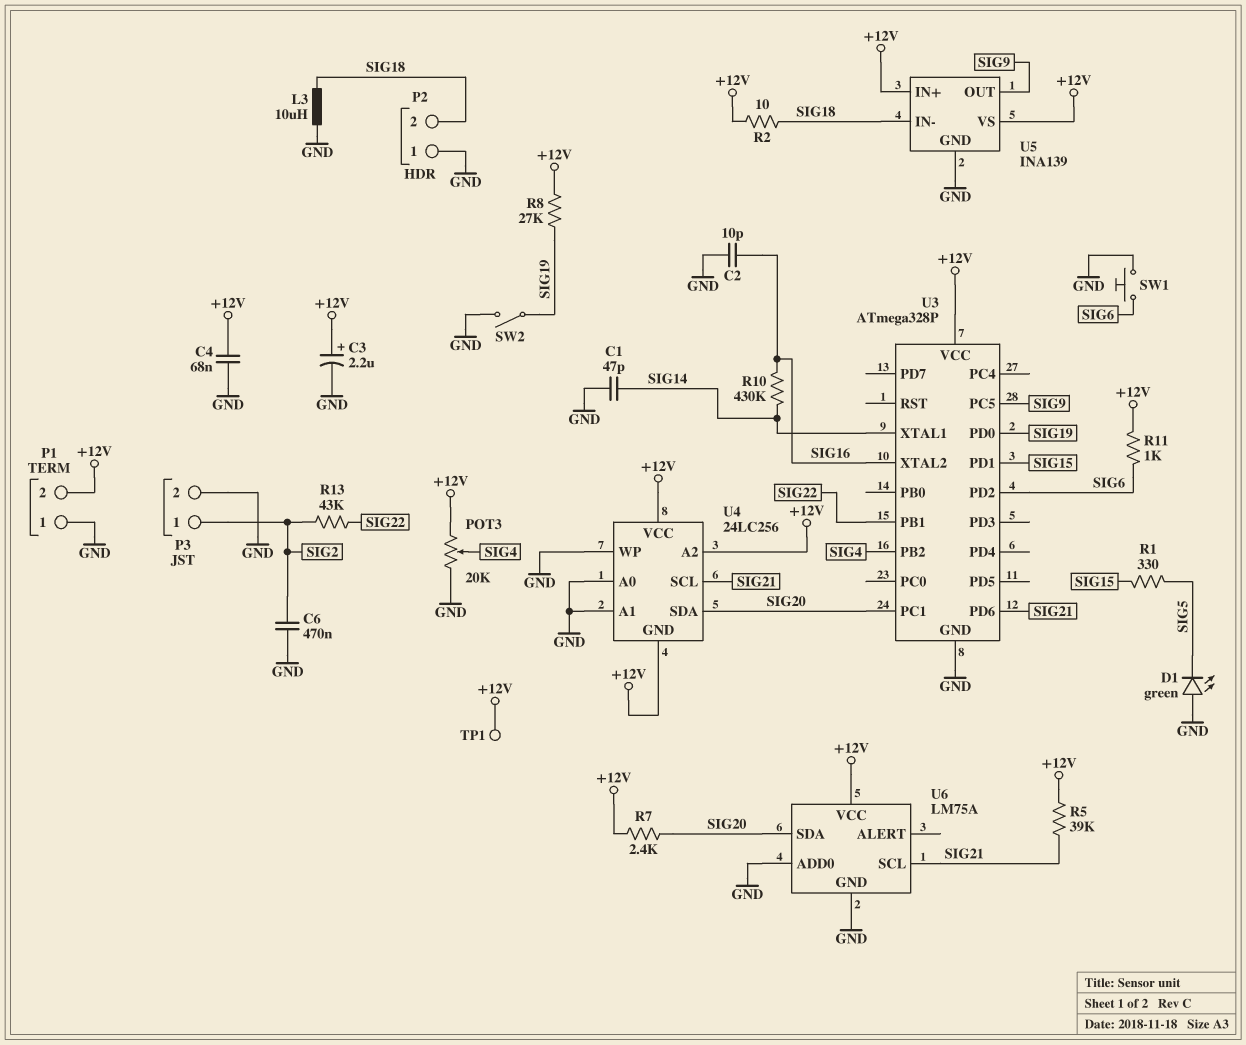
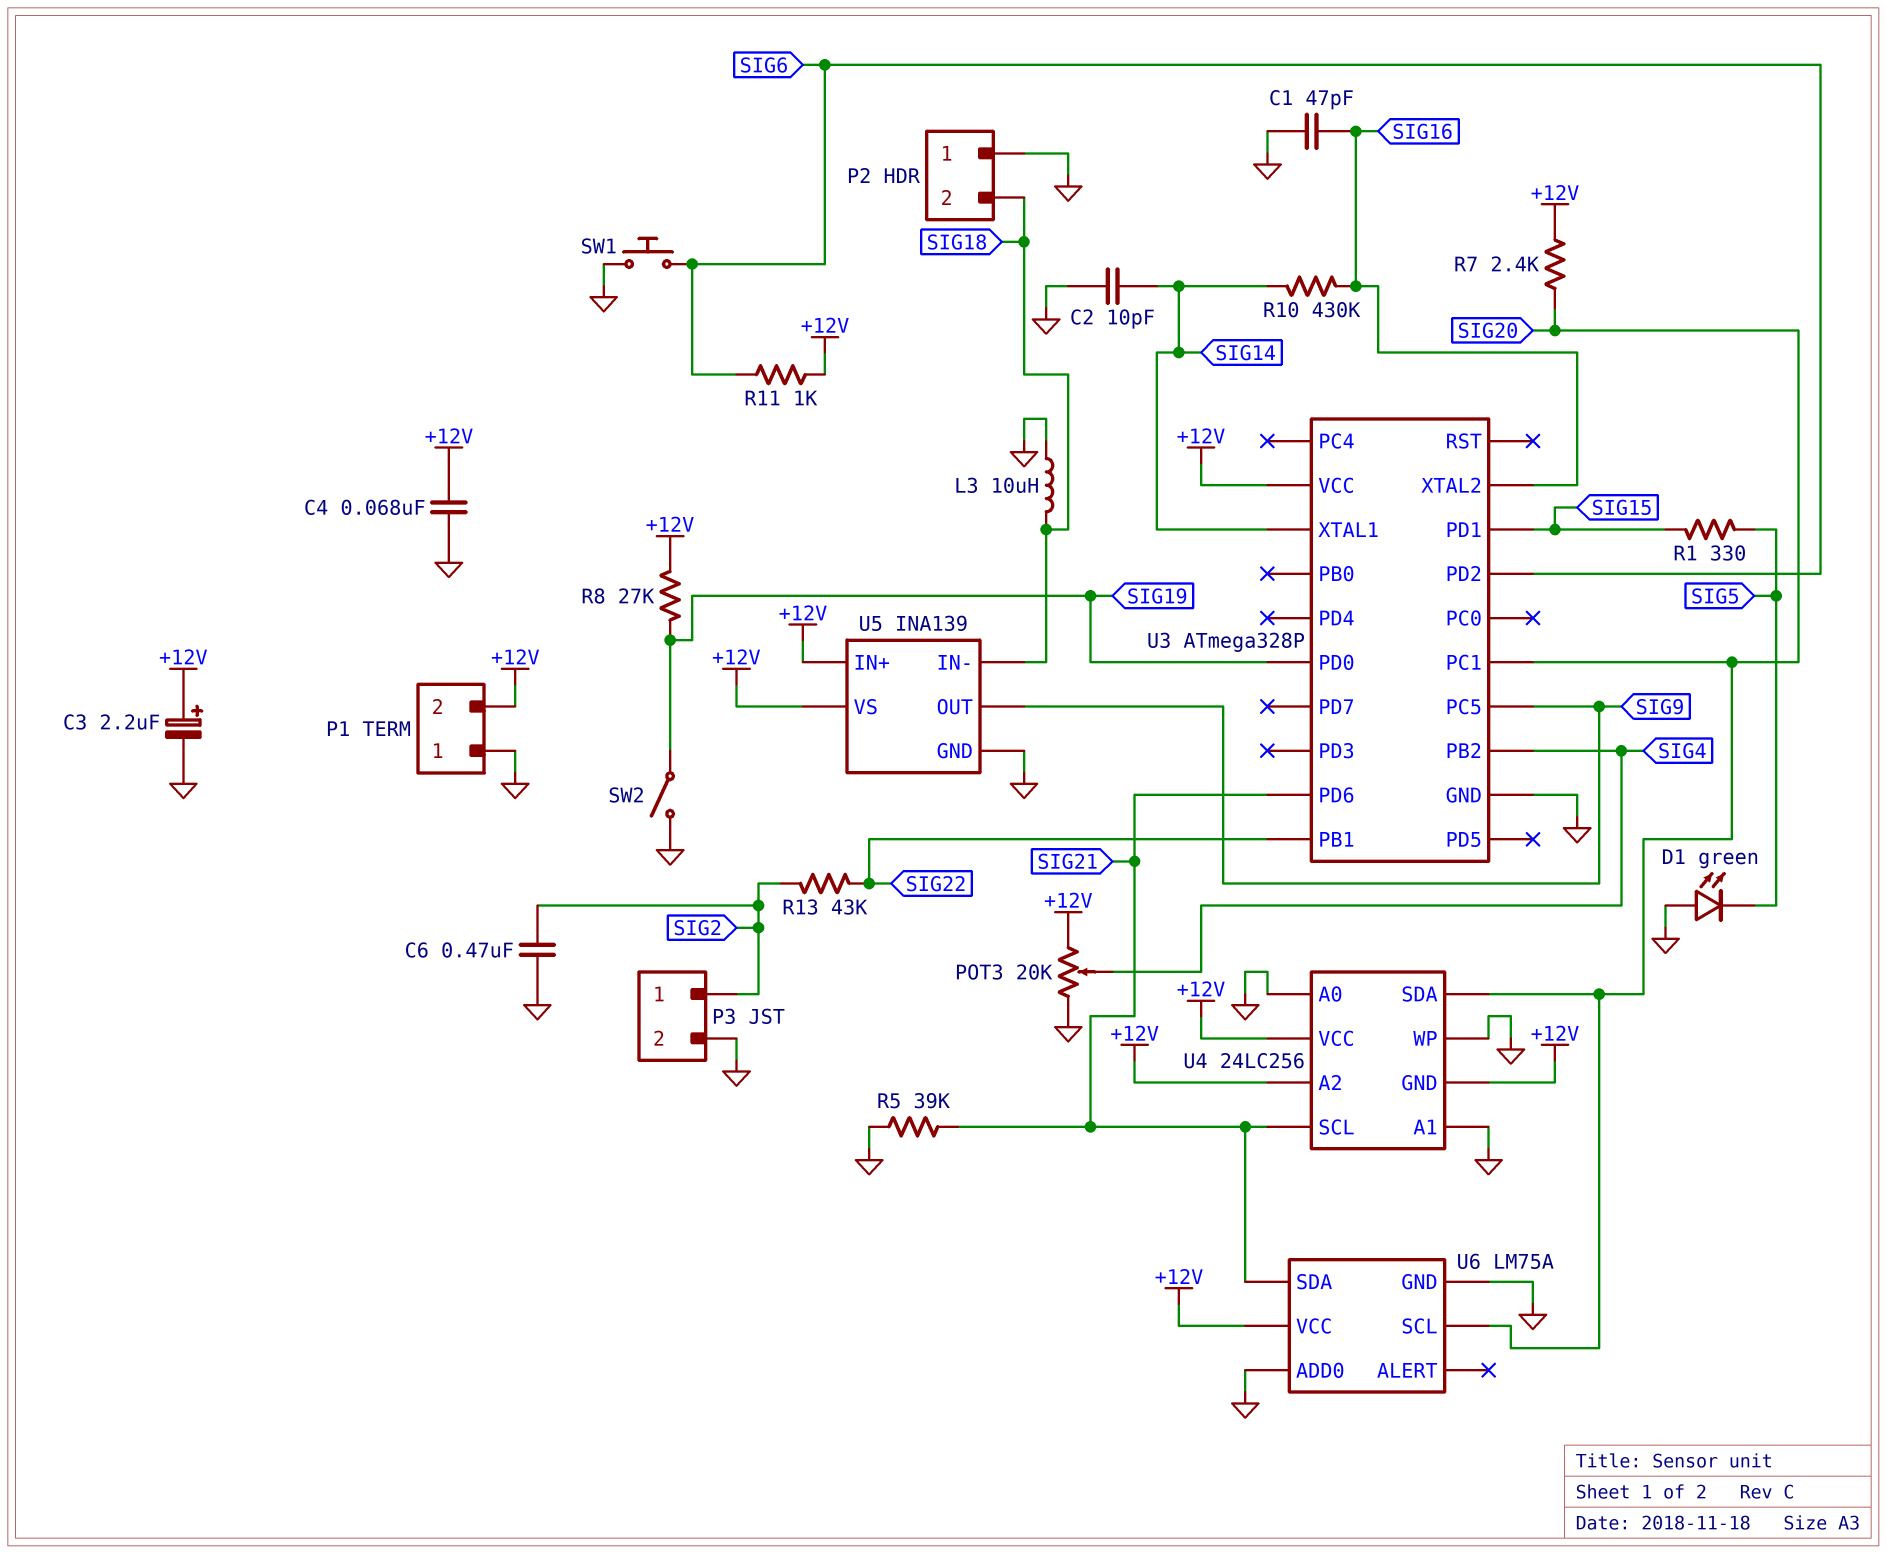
C1: 47pF (GND, SIG14) -> 47pF (GND, SIG16)
C2: 10pF (GND, SIG16) -> 10pF (GND, SIG14)
R2: 10 (+12V, SIG18) -> none
R5: 39k (+12V, SIG21) -> 39k (GND, SIG21)
TP1: test point (+12V) -> none
U6 pin SCL: SIG21 -> SIG20
U6 pin SDA: SIG20 -> SIG21

